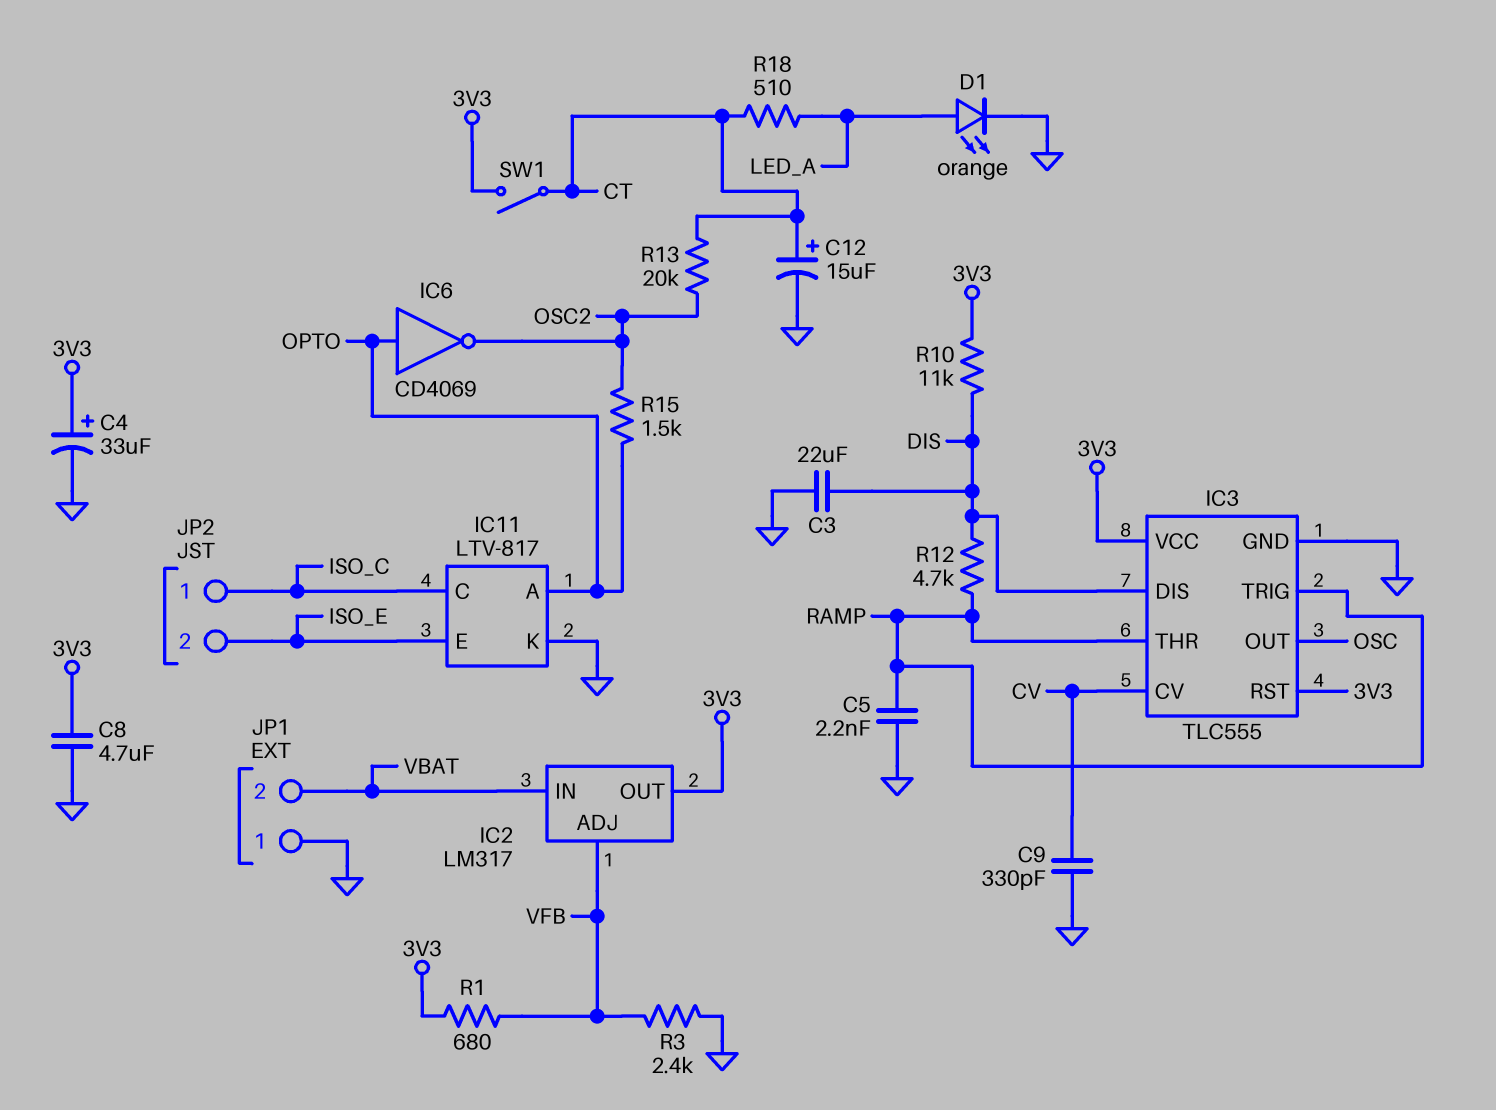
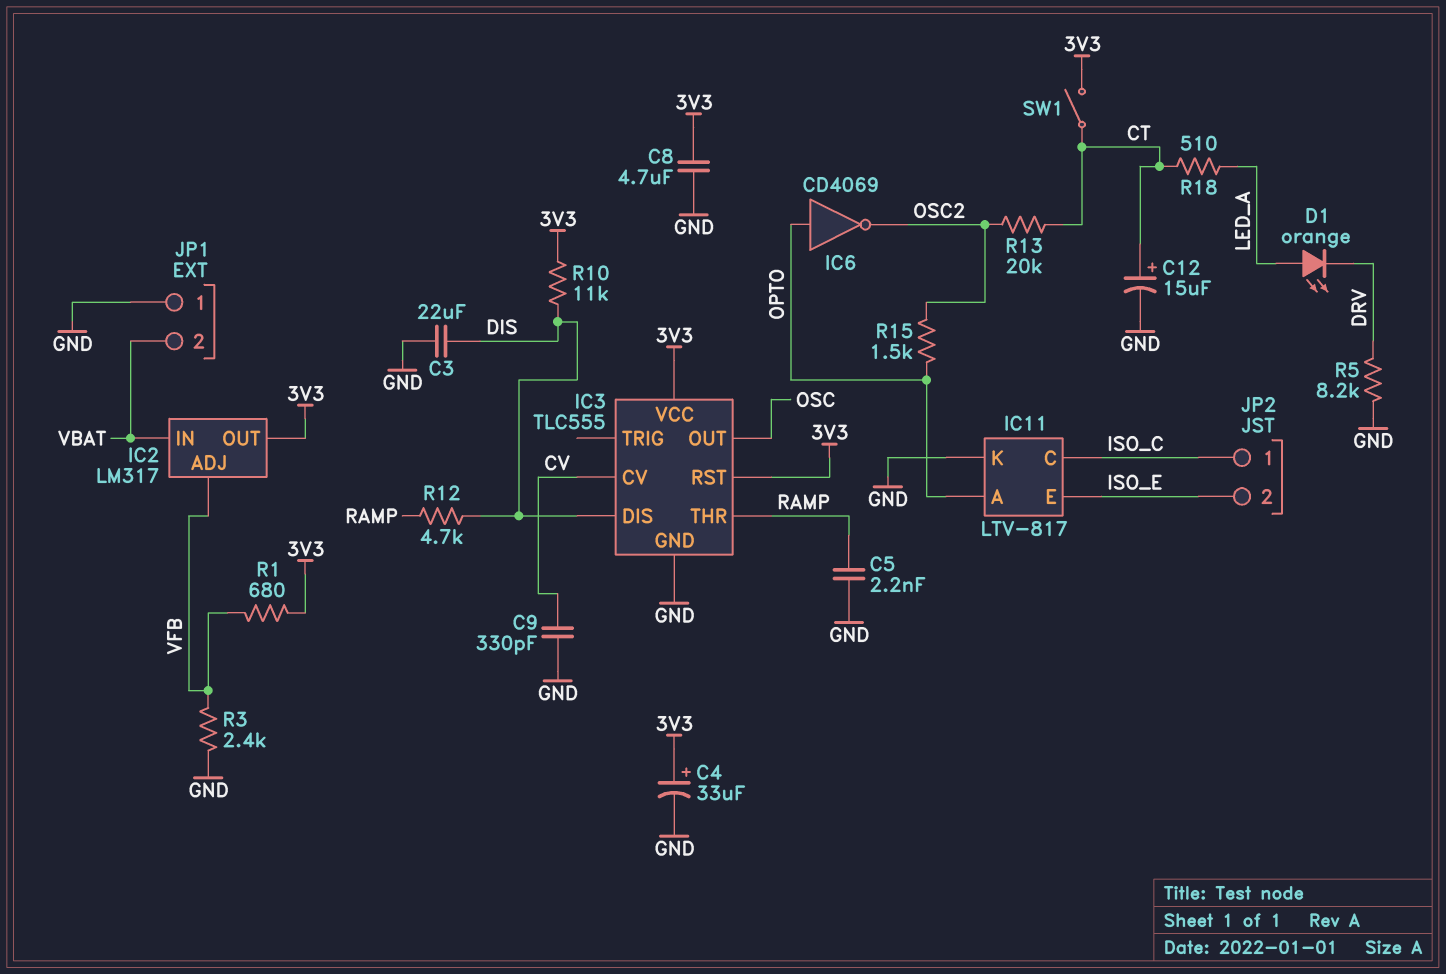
D1: LED orange (A LED_A, K GND) -> LED orange (A LED_A, K DRV)
IC3 pin TRIG: RAMP -> none
R5: none -> 8.2k (DRV, GND)

